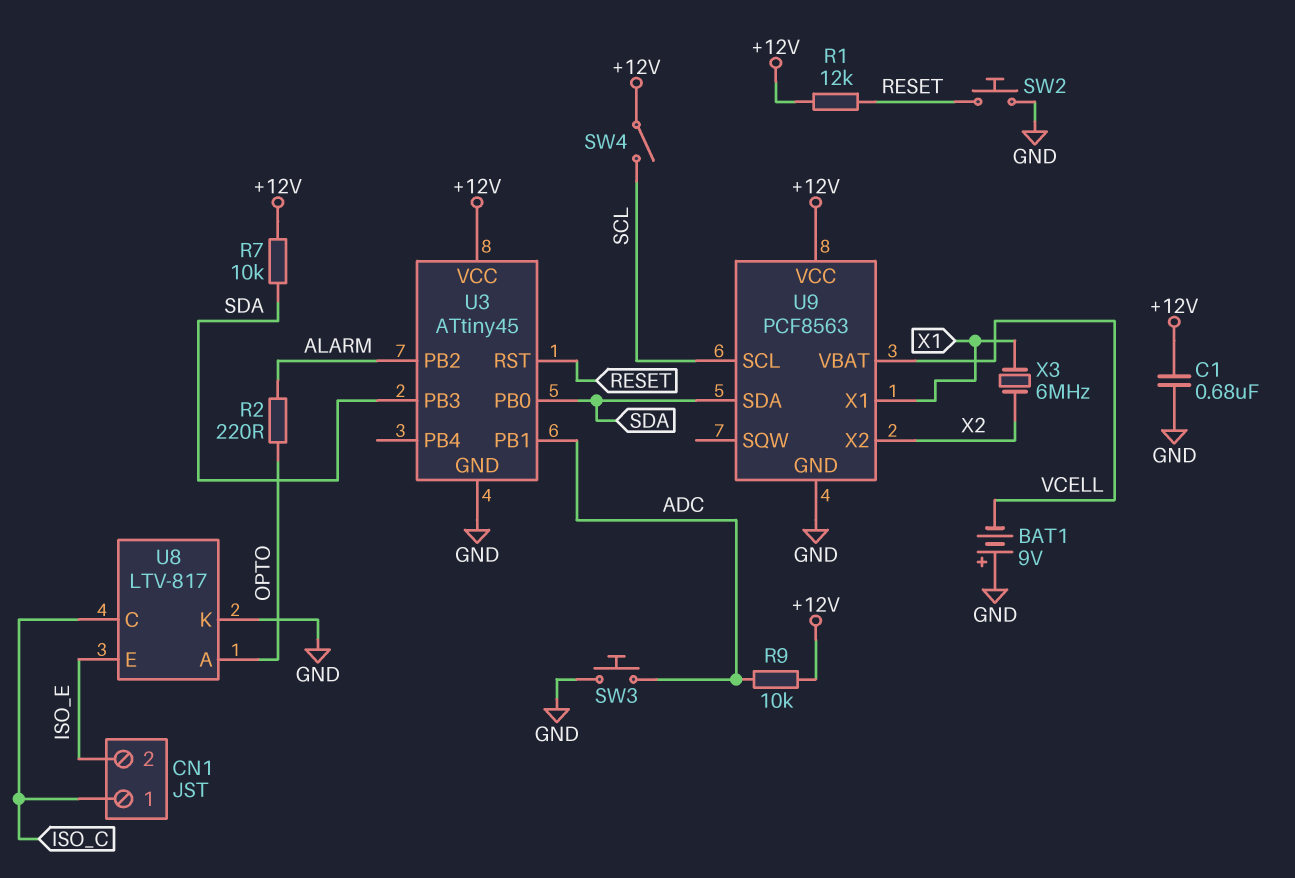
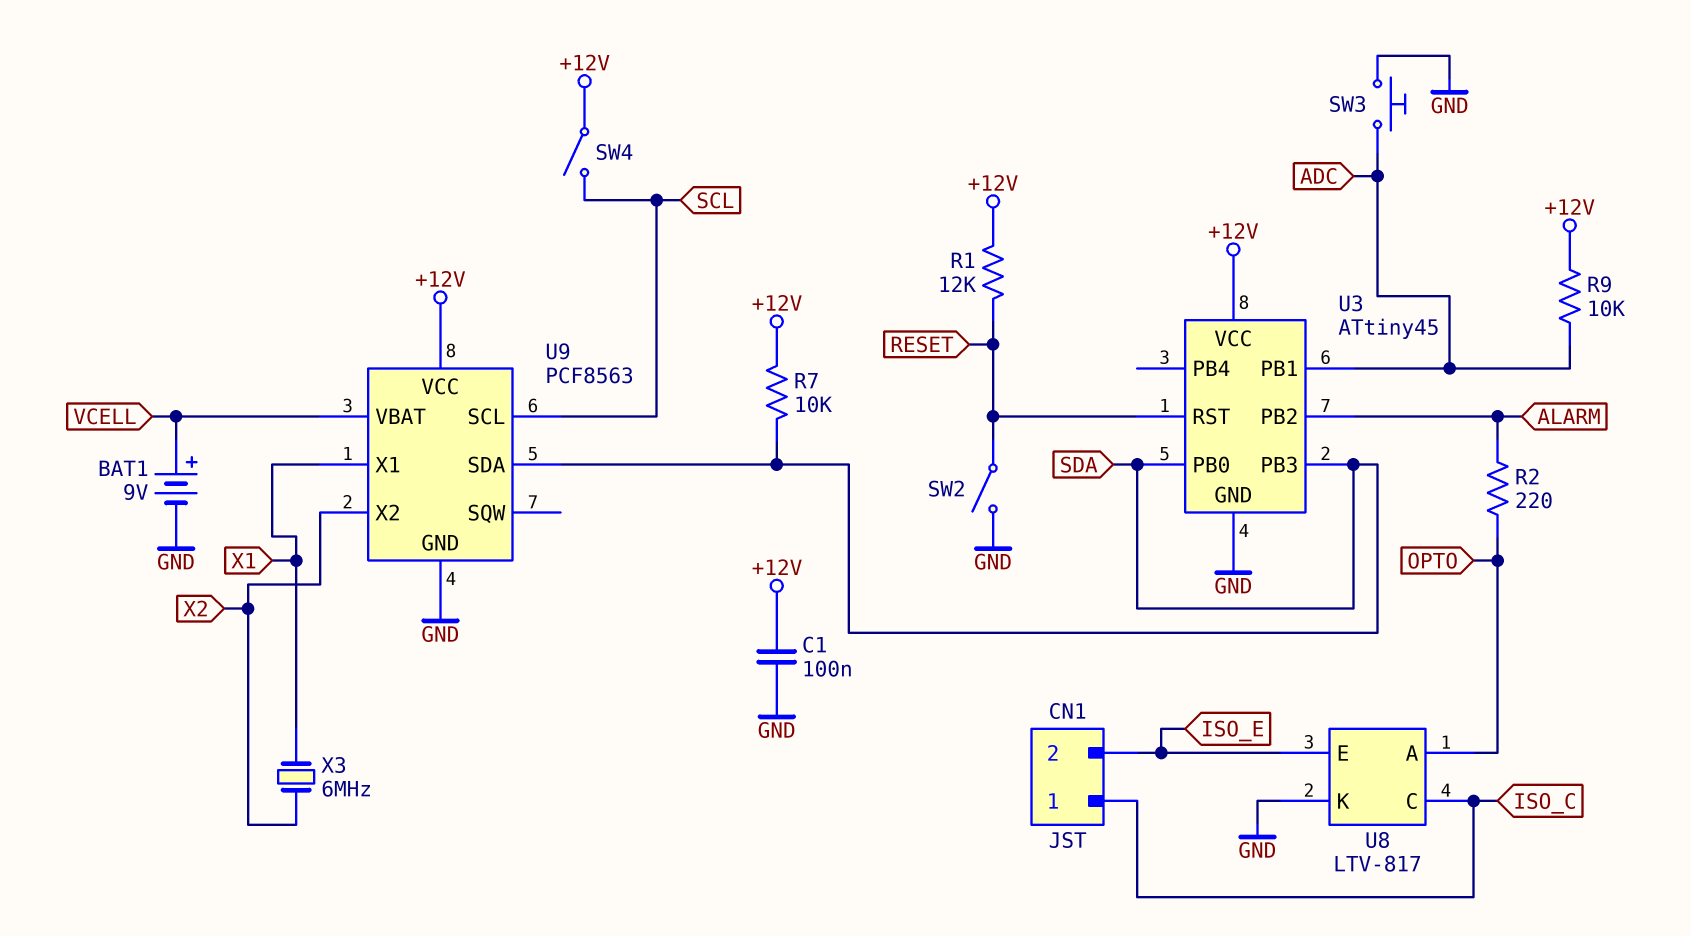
BAT1: 9V (plus GND, minus VCELL) -> 9V (plus VCELL, minus GND)
C1: 680nF (+12V, GND) -> 100nF (+12V, GND)
SW2: button (GND, RESET) -> switch (GND, RESET)

